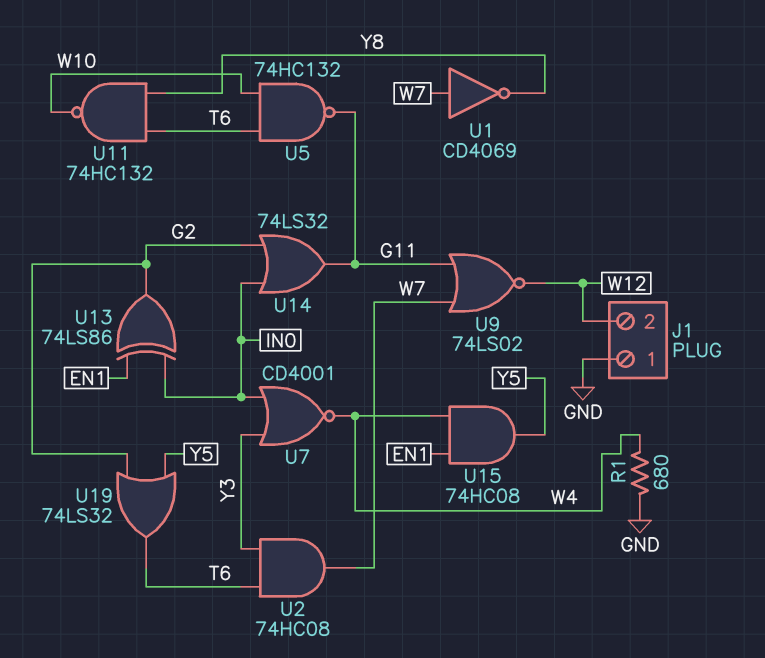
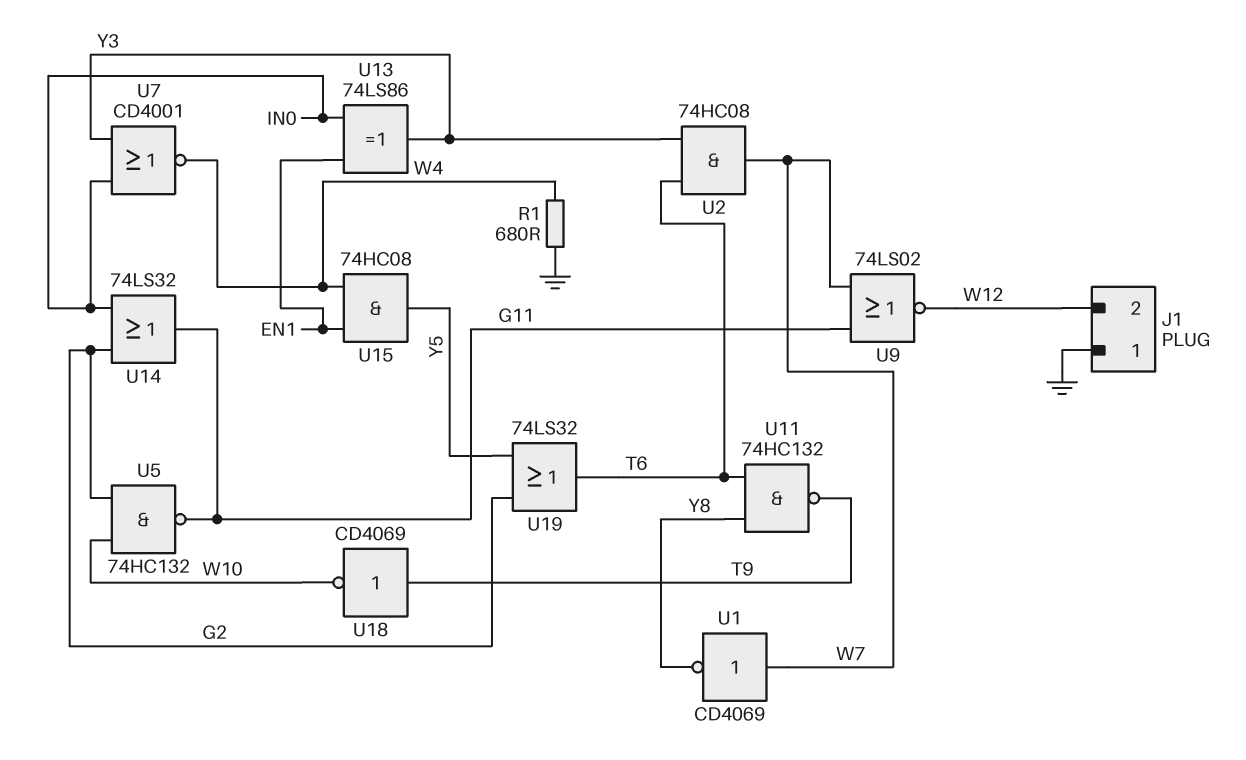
U5: NAND 74HC132 (in T6, in W10, out G11) -> NAND 74HC132 (in G2, in W10, out G11)
U11: NAND 74HC132 (in T6, in Y8, out W10) -> NAND 74HC132 (in T6, in Y8, out T9)
U13: XOR 74LS86 (in EN1, in IN0, out G2) -> XOR 74LS86 (in EN1, in IN0, out Y3)
U18: none -> NOT CD4069 (in T9, out W10)

